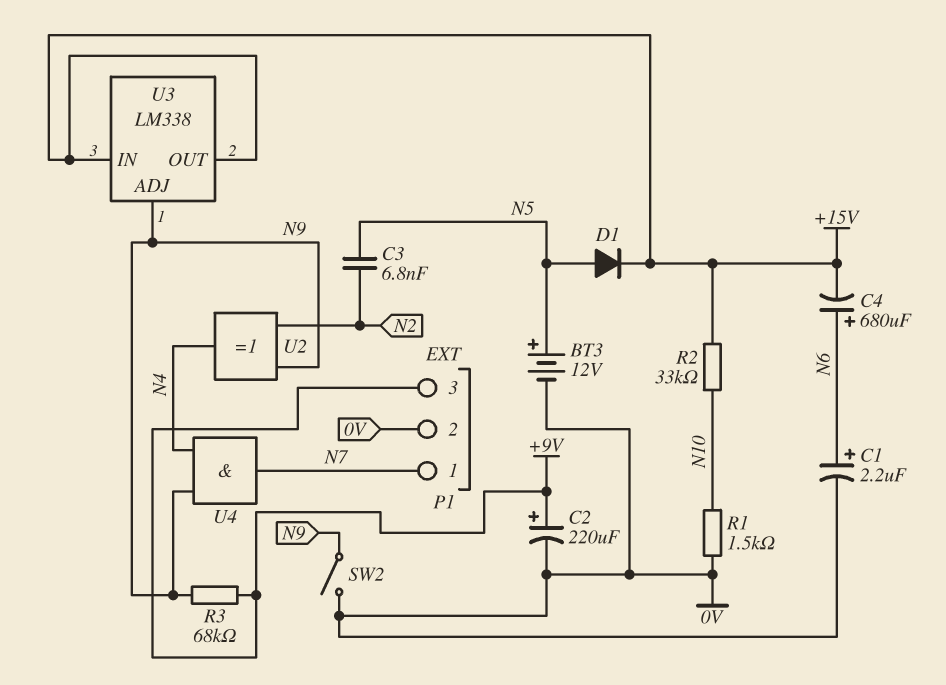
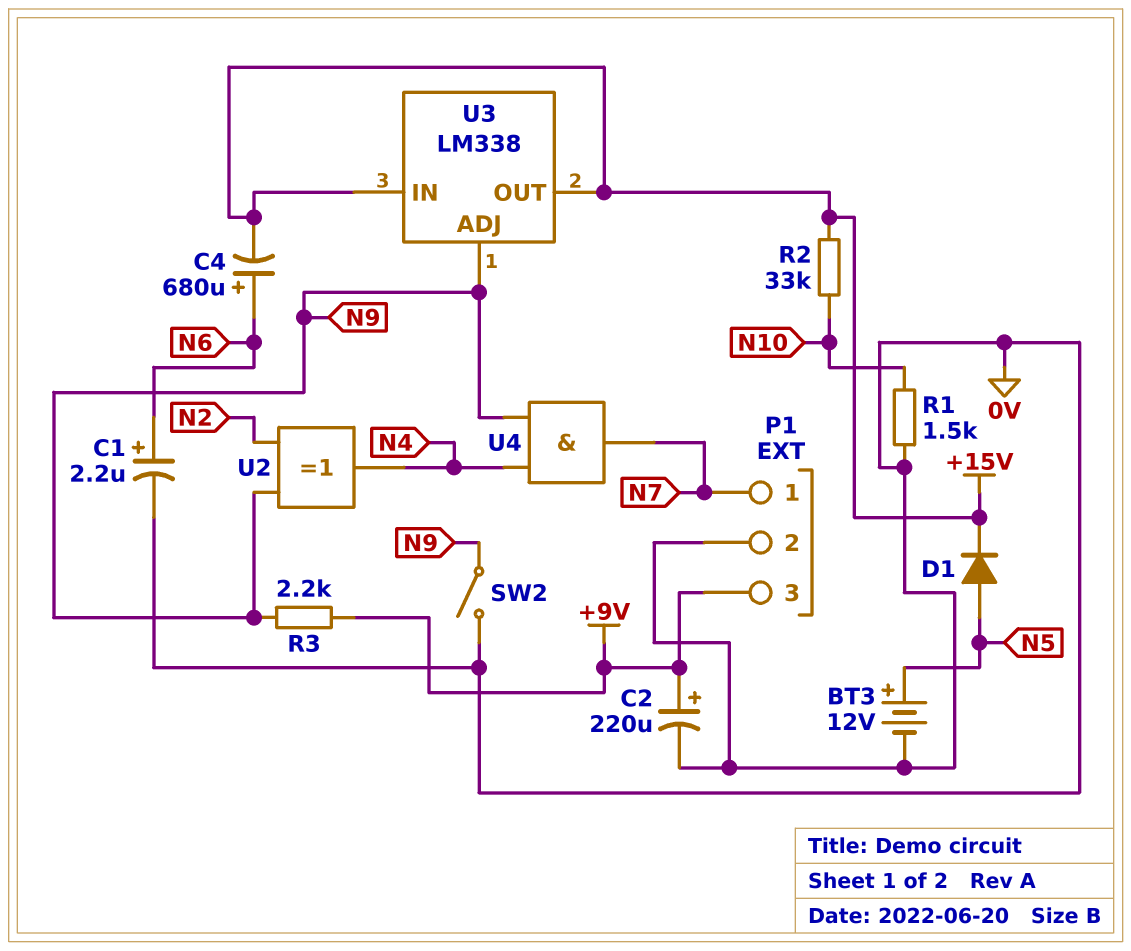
C3: 6.8nF (N2, N5) -> none
R3: 68k (+9V, N9) -> 2.2k (+9V, N9)

